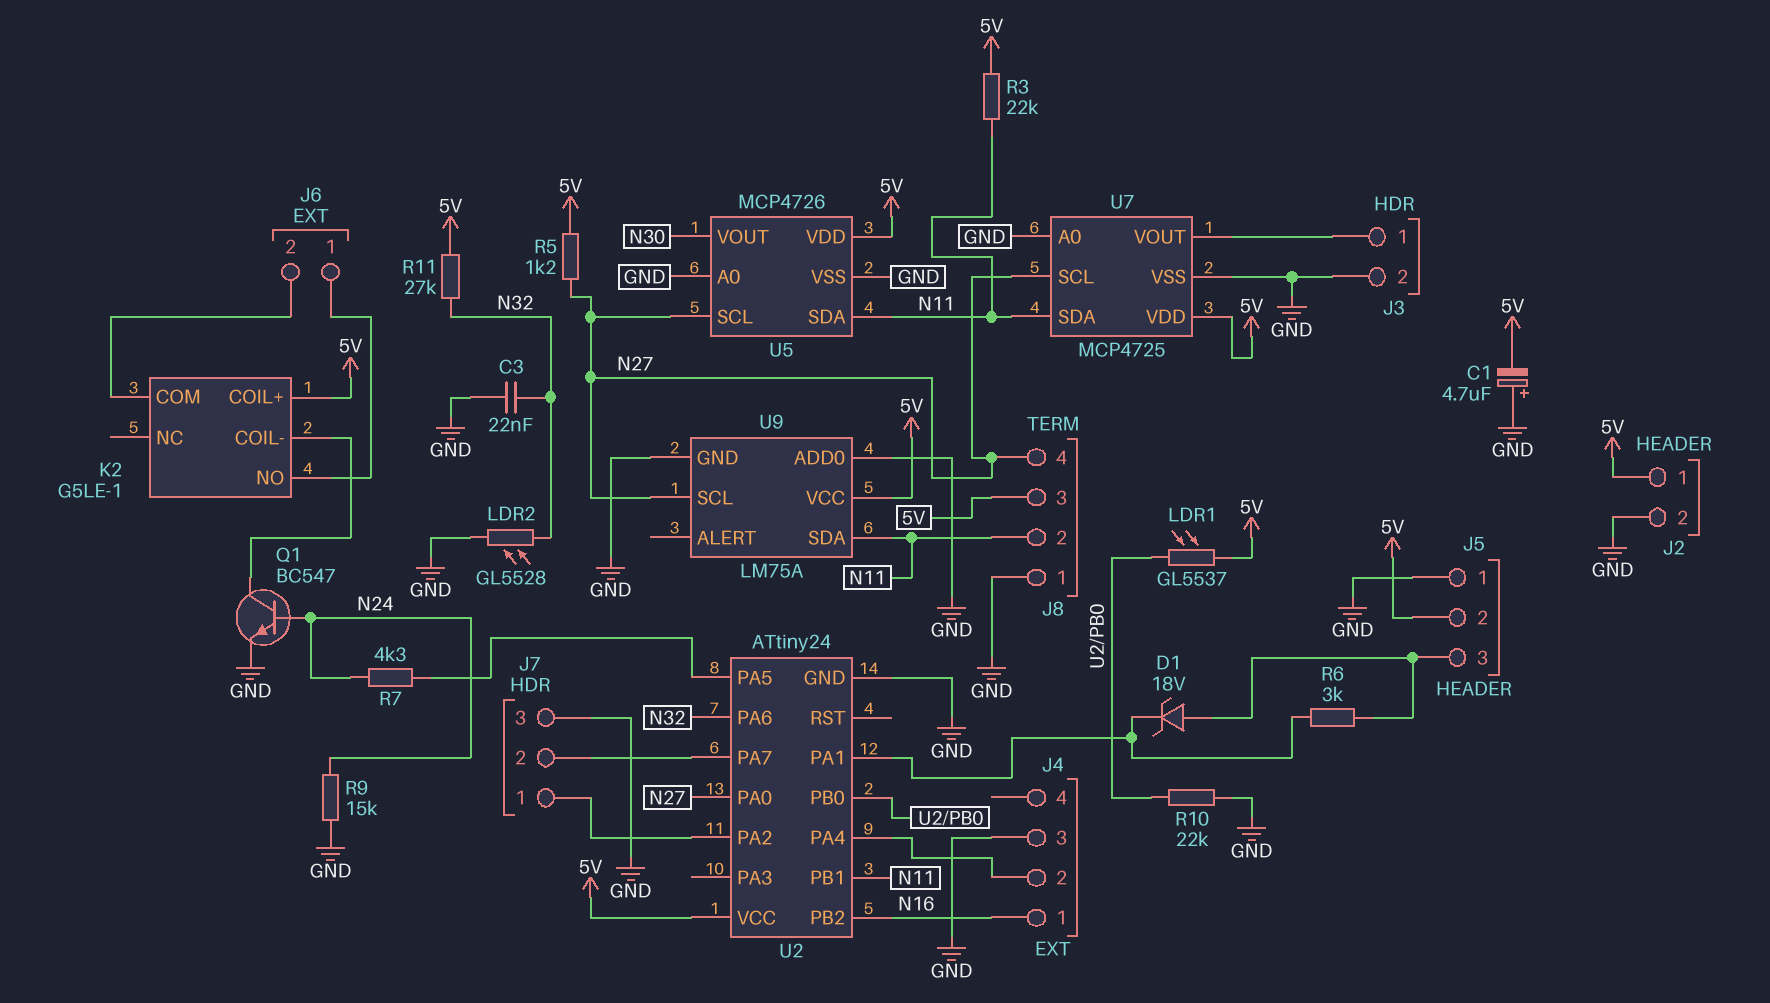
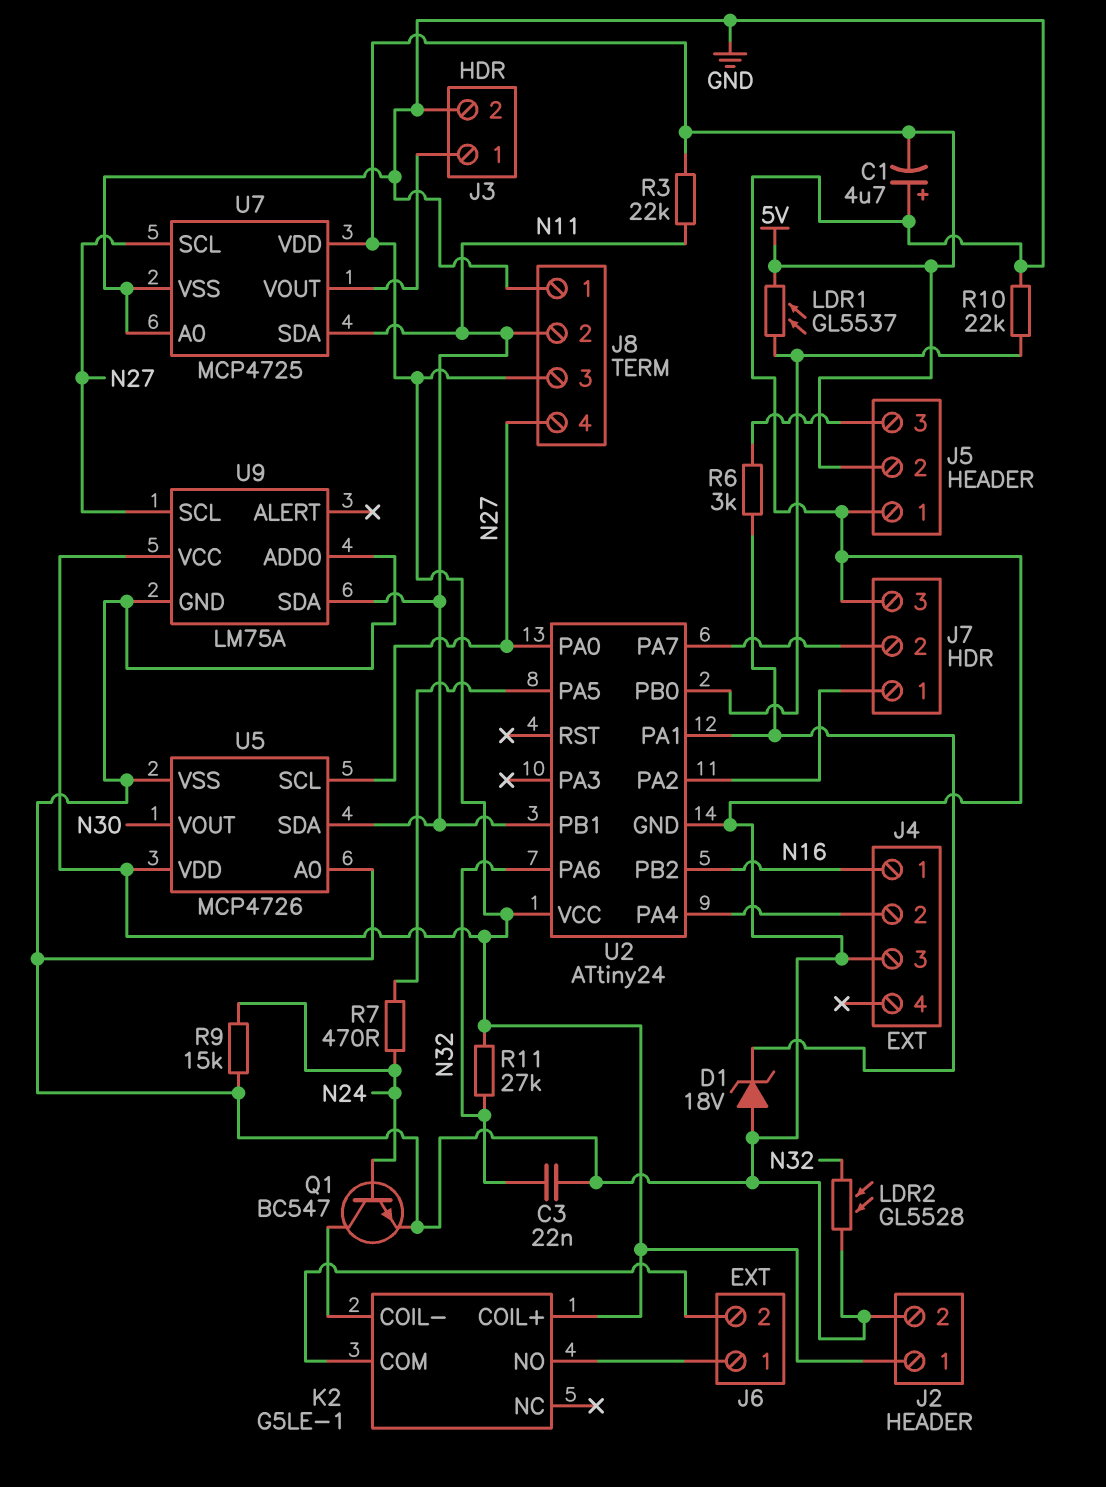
D1: zener 18V (A J5/3, K U2/PA1) -> zener 18V (A GND, K U2/PA1)
R5: 1.2k (5V, N27) -> none
R7: 4.3k (N24, U2/PA5) -> 470 (N24, U2/PA5)

